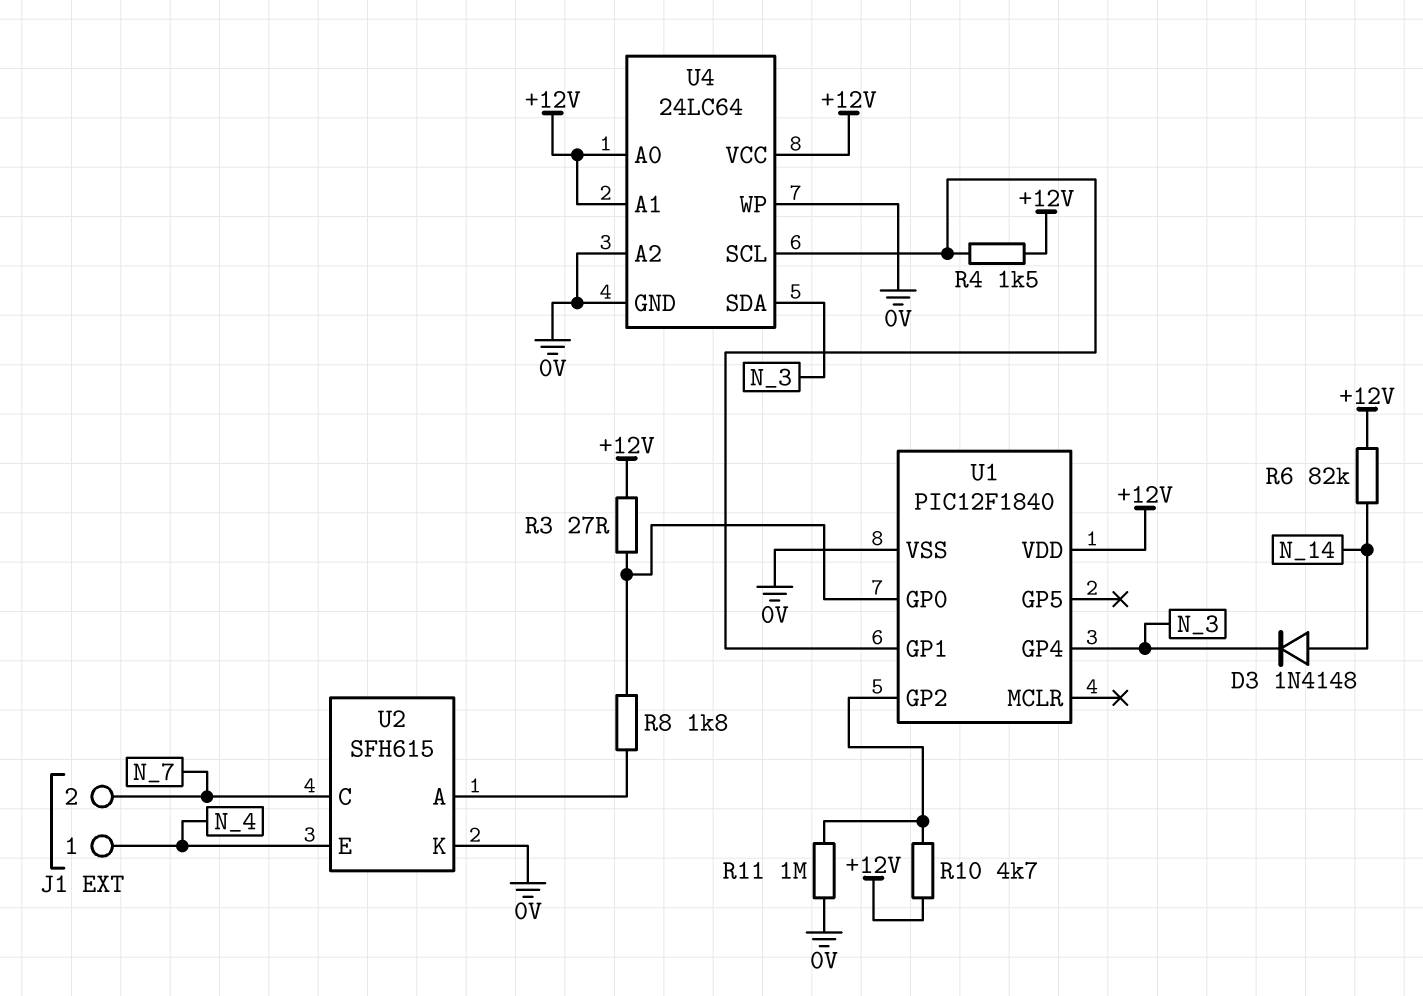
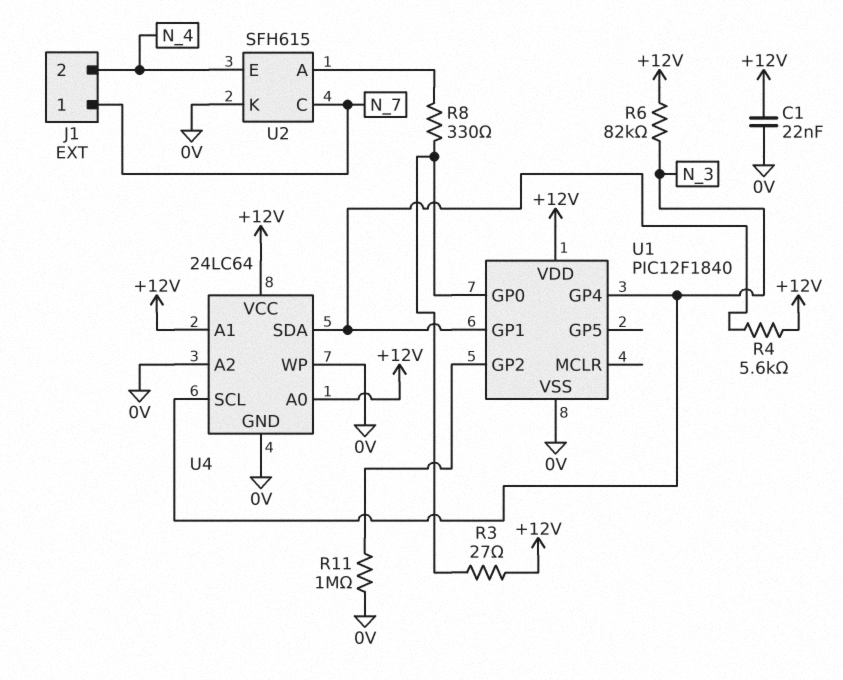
C1: none -> 22nF (+12V, 0V)
D3: diode 1N4148 (A N_14, K N_3) -> none
J1 pin 1: N_4 -> N_7
J1 pin 2: N_7 -> N_4
R4: 1.5k (+12V, U1/GP1) -> 5.6k (+12V, U1/GP1)
R6: 82k (+12V, N_14) -> 82k (+12V, N_3)
R8: 1.8k (U1/GP0, U2/A) -> 330 (U1/GP0, U2/A)
R10: 4.7k (+12V, U1/GP2) -> none
U4 pin SCL: U1/GP1 -> N_3
U4 pin SDA: N_3 -> U1/GP1

